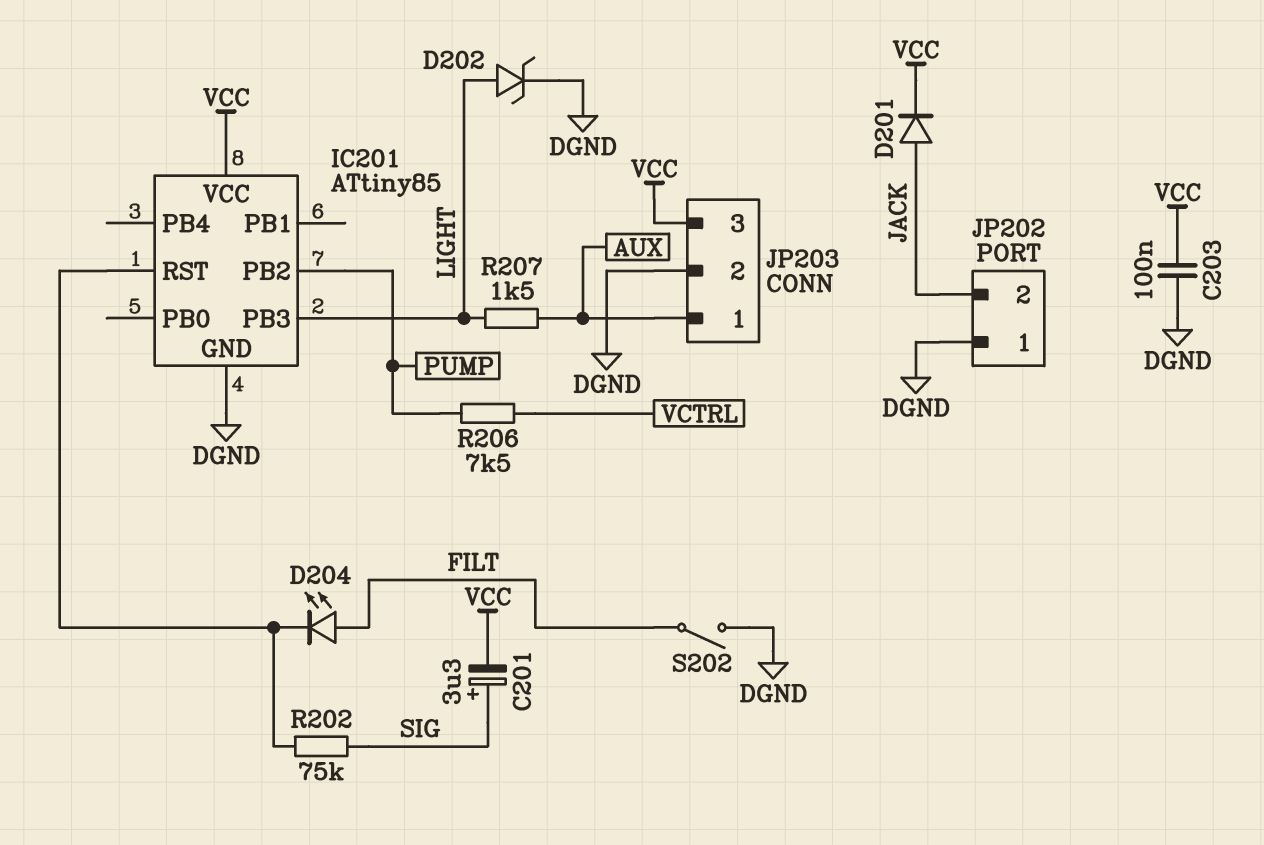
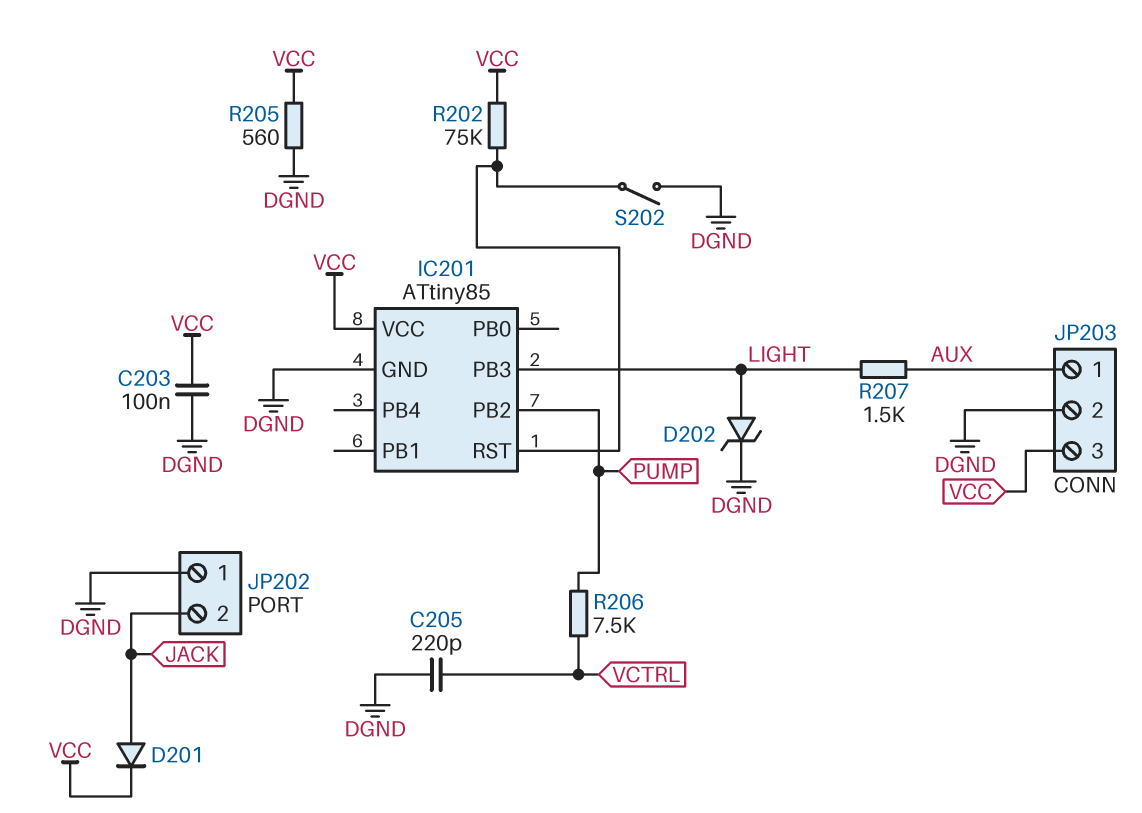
C201: 3.3uF (plus SIG, minus VCC) -> none
C205: none -> 220pF (DGND, VCTRL)
D204: LED (A FILT, K IC201/RST) -> none
R202: 75k (IC201/RST, SIG) -> 75k (IC201/RST, VCC)
R205: none -> 560 (DGND, VCC)
S202: switch (DGND, FILT) -> switch (DGND, IC201/RST)

